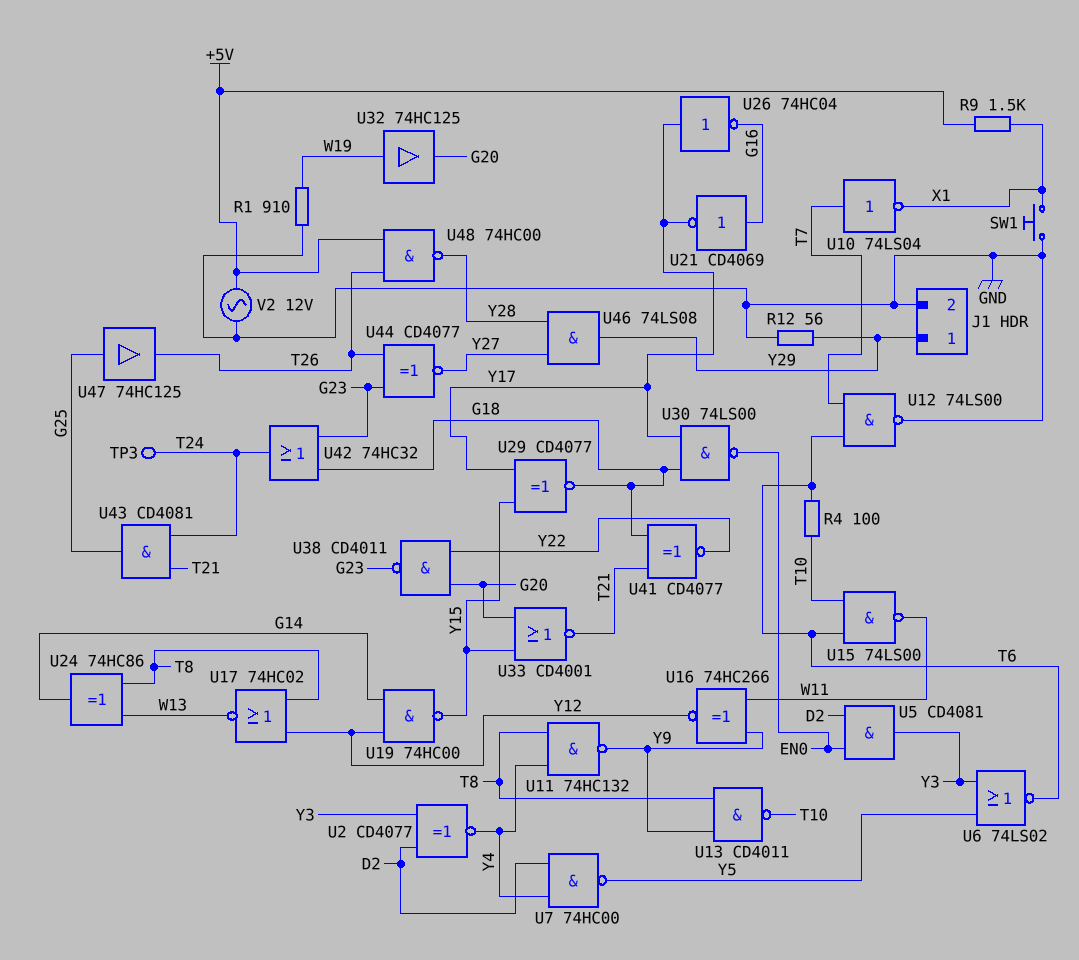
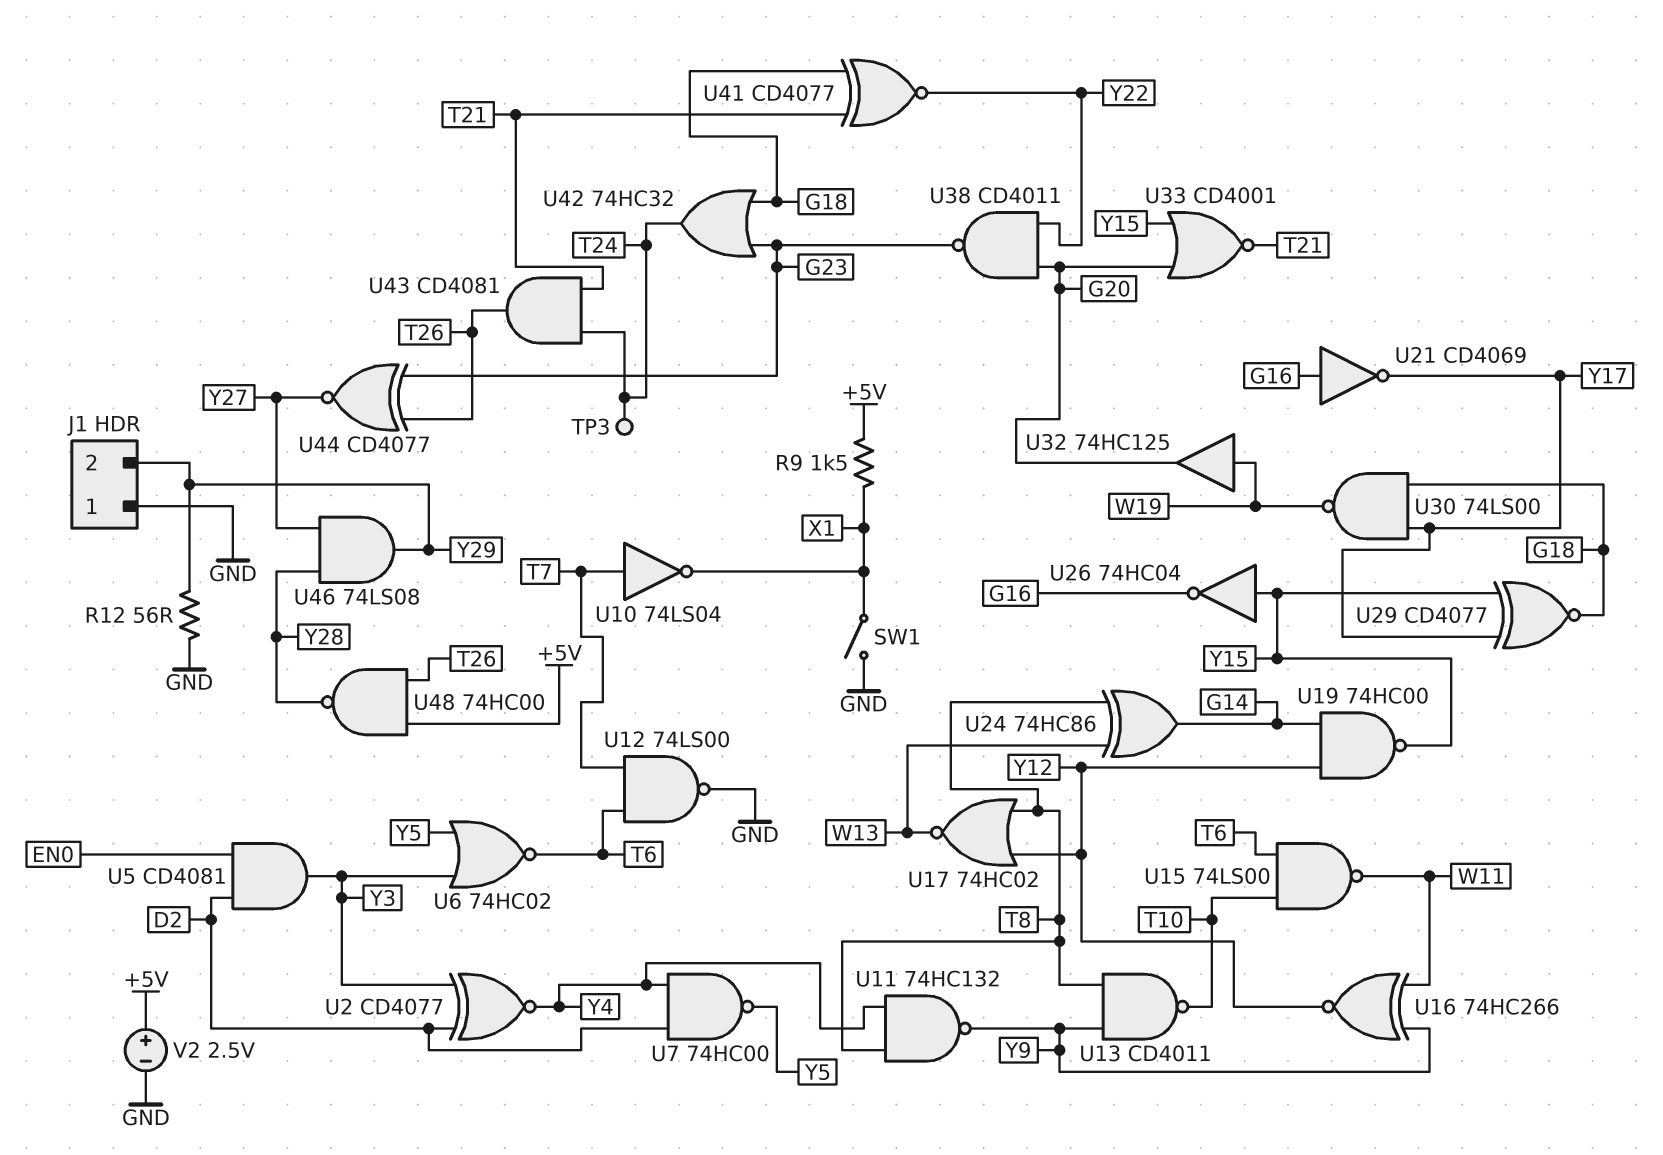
J1 pin 1: Y29 -> GND
J1 pin 2: GND -> Y29
R1: 910 (GND, W19) -> none
R4: 100 (T6, T10) -> none
SW1: button (GND, X1) -> switch (GND, X1)
U6: NOR 74LS02 (in Y3, in Y5, out T6) -> NOR 74HC02 (in Y3, in Y5, out T6)
U26: NOT 74HC04 (in Y17, out G16) -> NOT 74HC04 (in Y15, out G16)
U30: NAND 74LS00 (in G18, in Y17, out EN0) -> NAND 74LS00 (in G18, in Y17, out W19)
U43: AND CD4081 (in T21, in T24, out G25) -> AND CD4081 (in T21, in T24, out T26)
U47: buffer 74HC125 (in G25, out T26) -> none
V2: AC 12V (+5V, GND) -> 2.5V (plus +5V, minus GND)

